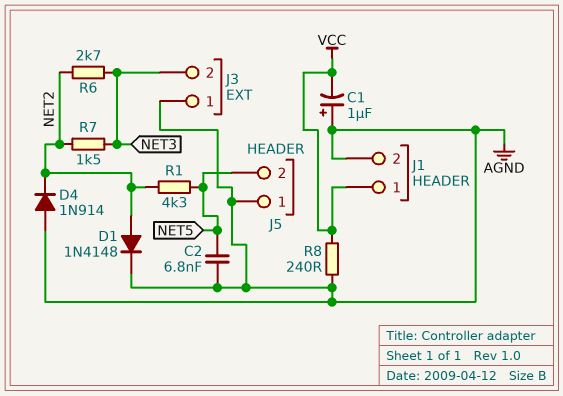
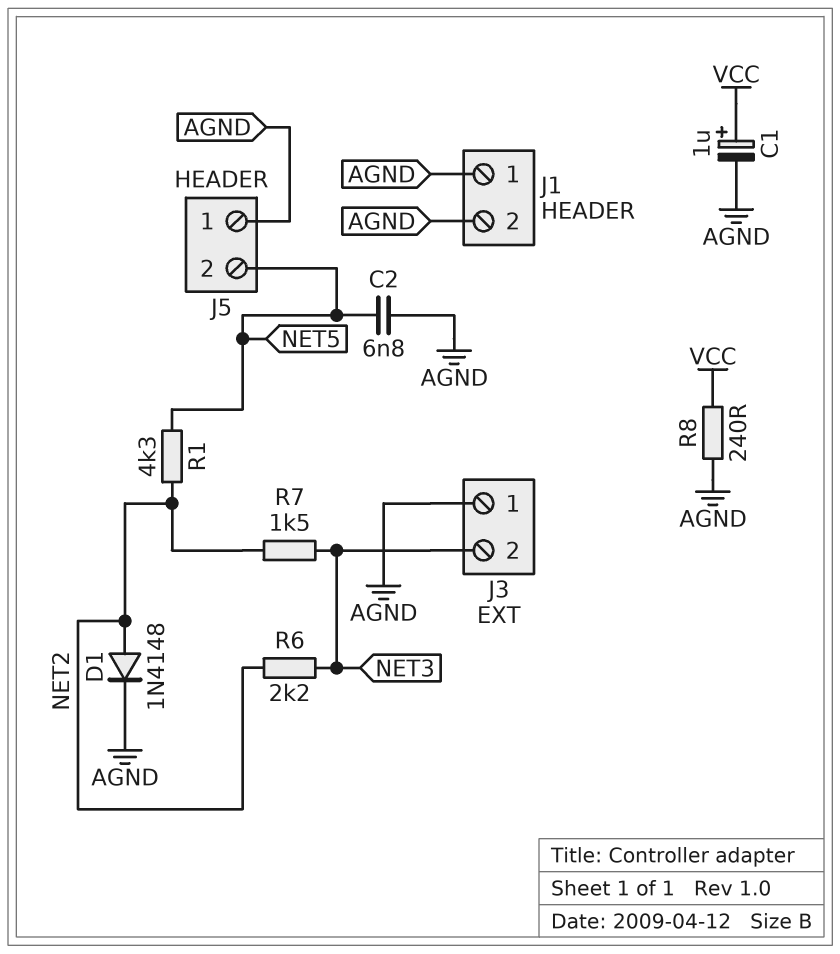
C1: 1uF (plus AGND, minus VCC) -> 1uF (plus VCC, minus AGND)
D4: diode 1N914 (A AGND, K NET2) -> none
J1 pin 1: VCC -> AGND
R6: 2.7k (NET2, NET3) -> 2.2k (NET2, NET3)

